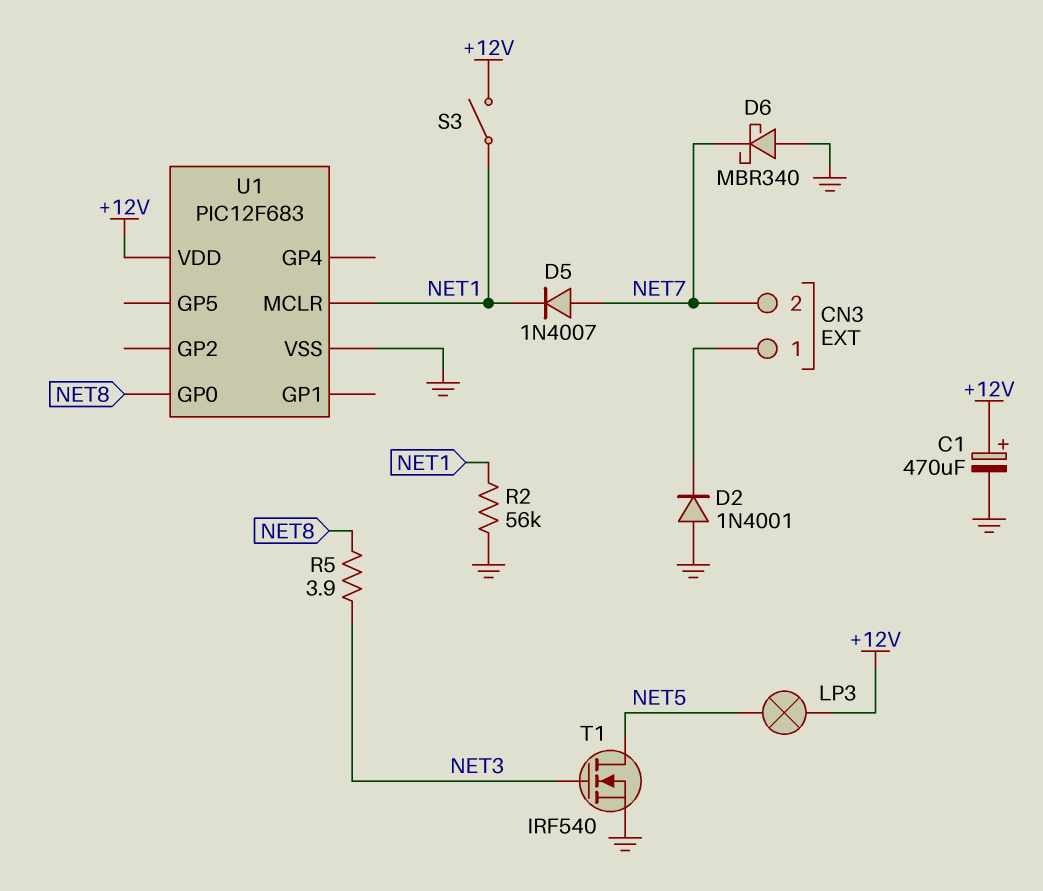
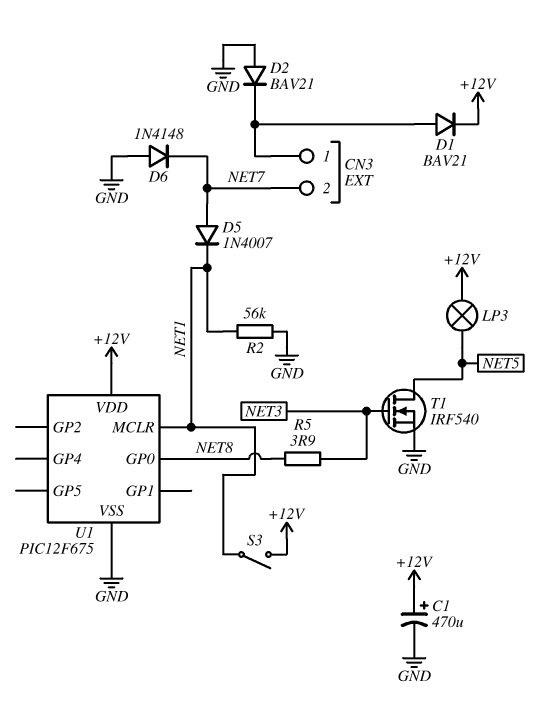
D1: none -> diode BAV21 (A CN3/1, K +12V)
D2: diode 1N4001 (A GND, K CN3/1) -> diode BAV21 (A GND, K CN3/1)
D6: schottky MBR340 (A GND, K NET7) -> diode 1N4148 (A GND, K NET7)
U1: PIC12F683 -> PIC12F675

